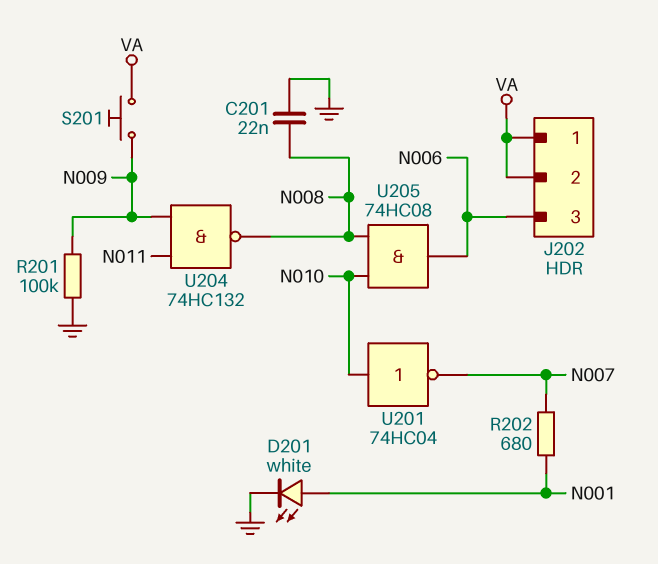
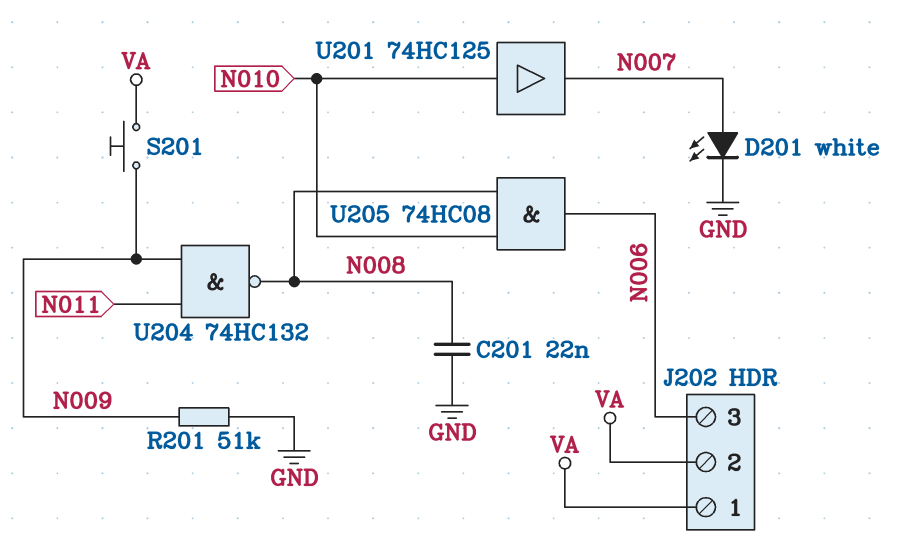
D201: LED white (A N001, K GND) -> LED white (A N007, K GND)
R201: 100k (GND, N009) -> 51k (GND, N009)
R202: 680 (N001, N007) -> none
U201: NOT 74HC04 (in N010, out N007) -> buffer 74HC125 (in N010, out N007)

